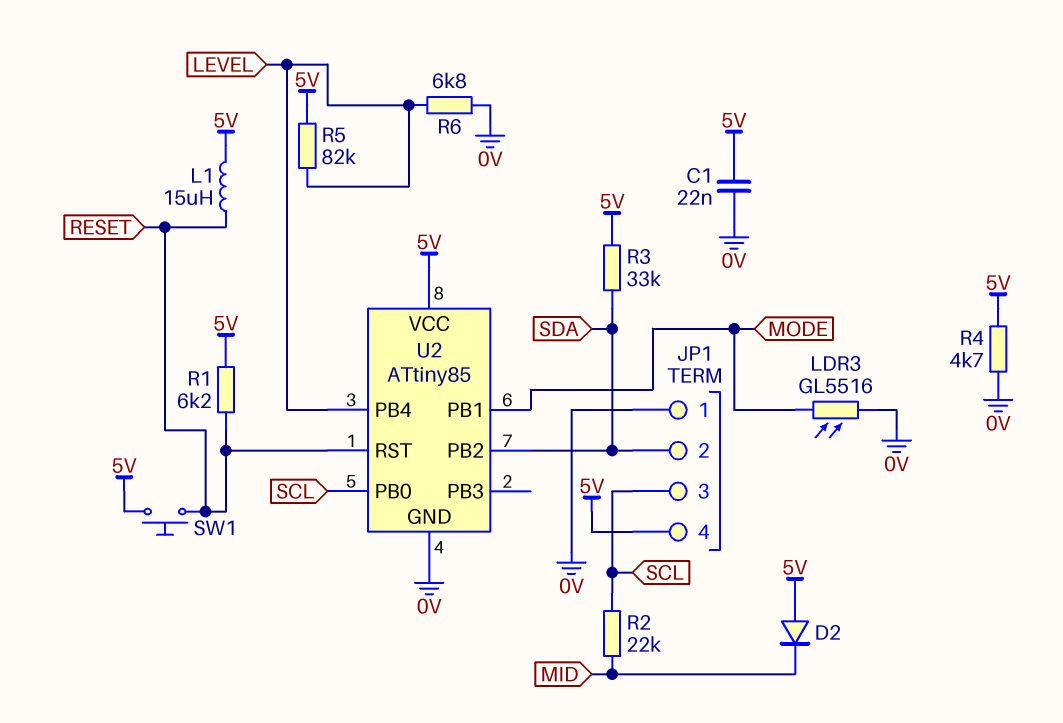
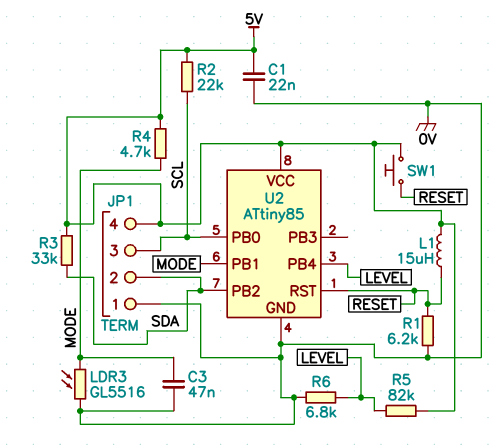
C3: none -> 47nF (0V, MODE)
D2: diode (A 5V, K MID) -> none
R1: 6.2k (5V, RESET) -> 6.2k (0V, RESET)
R2: 22k (MID, SCL) -> 22k (5V, SCL)
R4: 4.7k (0V, 5V) -> 4.7k (5V, MODE)

